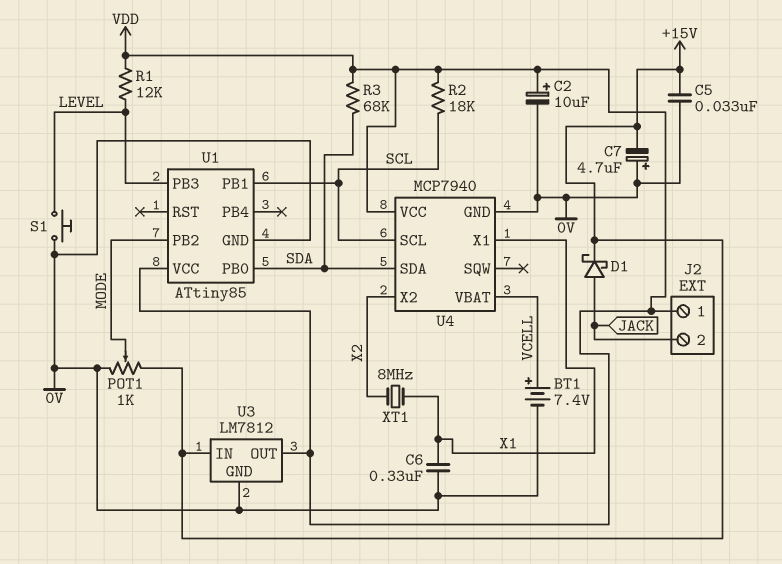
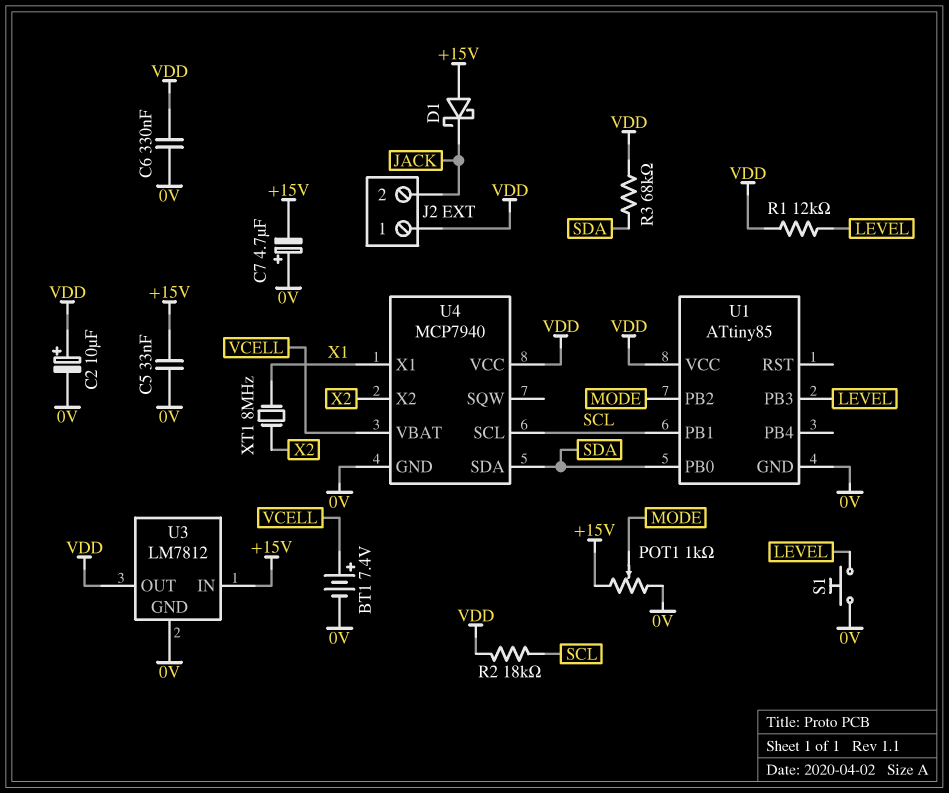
C6: 330nF (0V, X1) -> 330nF (0V, VDD)
D1: schottky (A JACK, K +15V) -> schottky (A +15V, K JACK)

